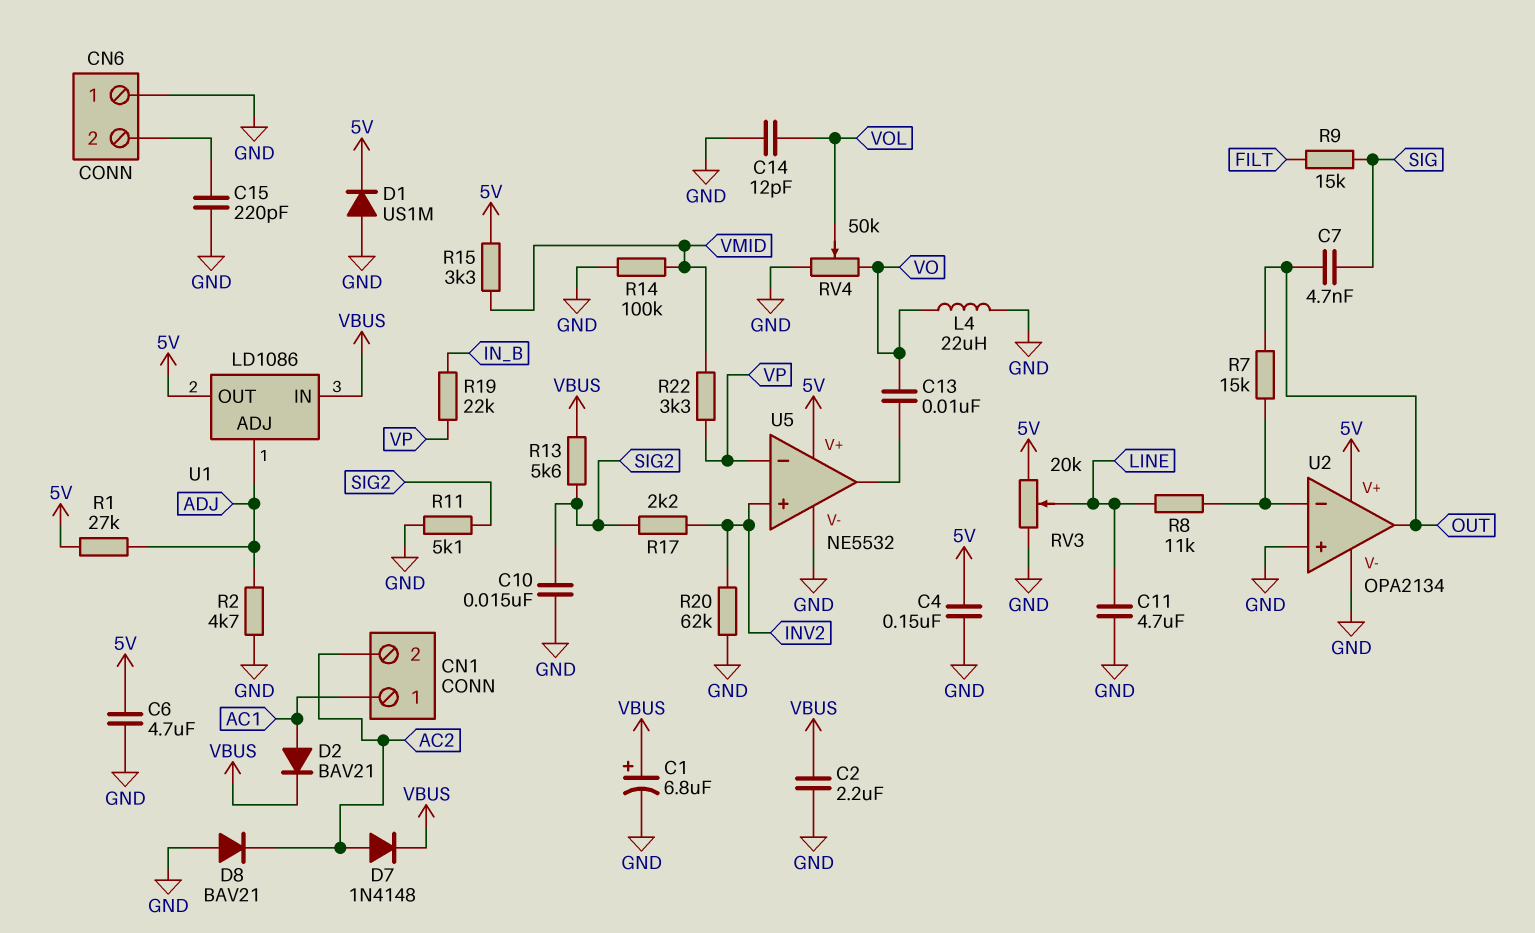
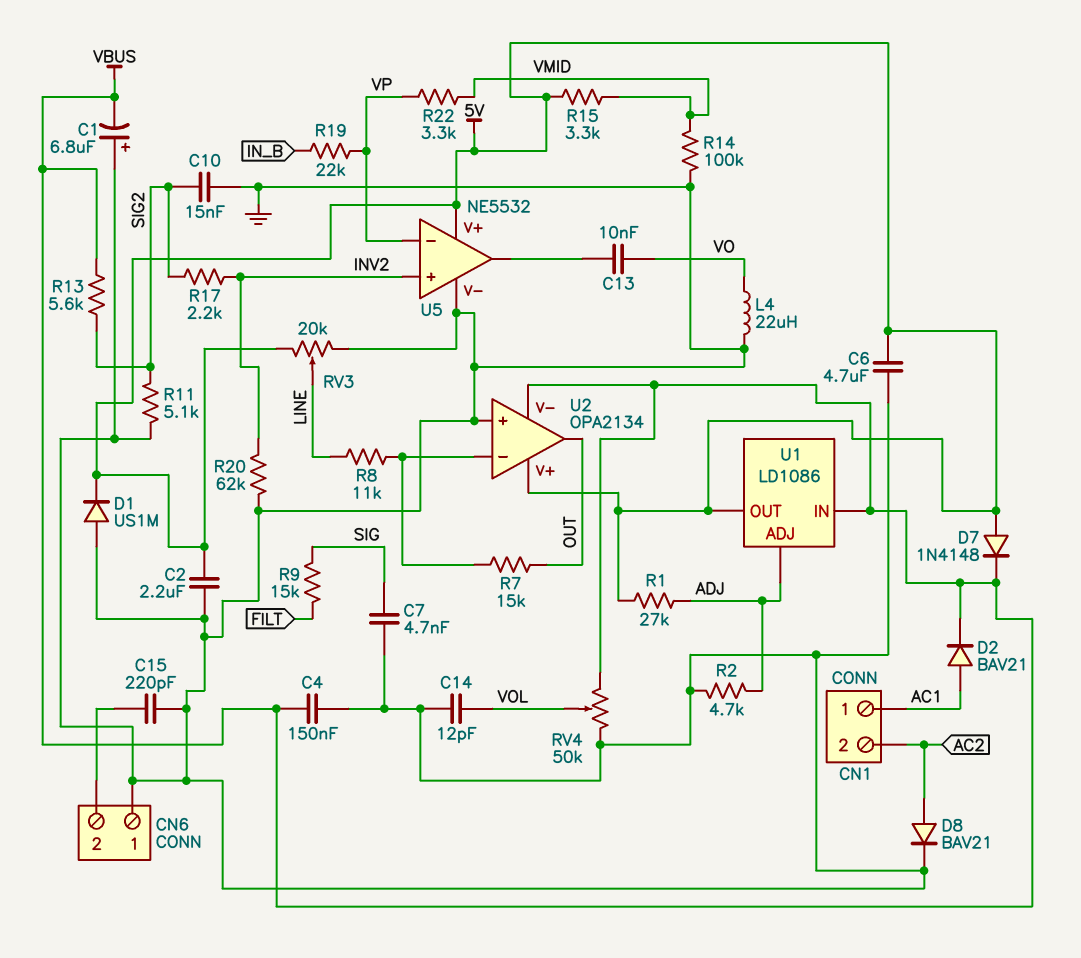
C1: 6.8uF (plus VBUS, minus GND) -> 6.8uF (plus GND, minus VBUS)
C2: 2.2uF (GND, VBUS) -> 2.2uF (5V, GND)
C4: 150nF (5V, GND) -> 150nF (GND, VBUS)
C7: 4.7nF (OUT, SIG) -> 4.7nF (GND, SIG)
C11: 4.7uF (GND, LINE) -> none
D7: diode 1N4148 (A AC2, K VBUS) -> diode 1N4148 (A 5V, K VBUS)
D8: diode BAV21 (A GND, K AC2) -> diode BAV21 (A AC2, K GND)
RV4: 50k (GND, VO, wiper VOL) -> 50k (GND, VBUS, wiper VOL)
U2 pin V-: GND -> VBUS

